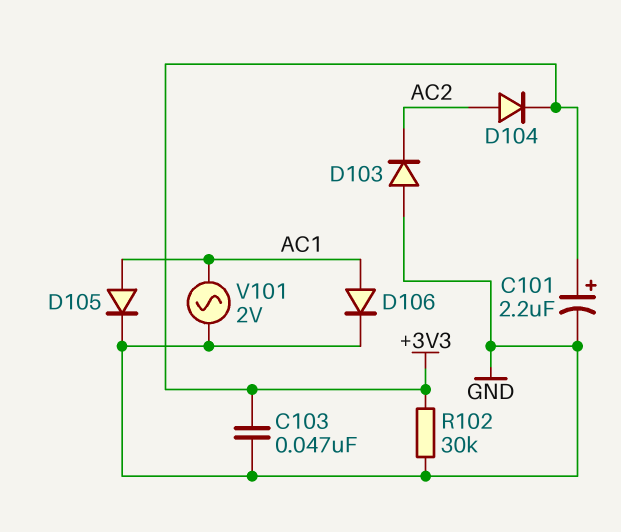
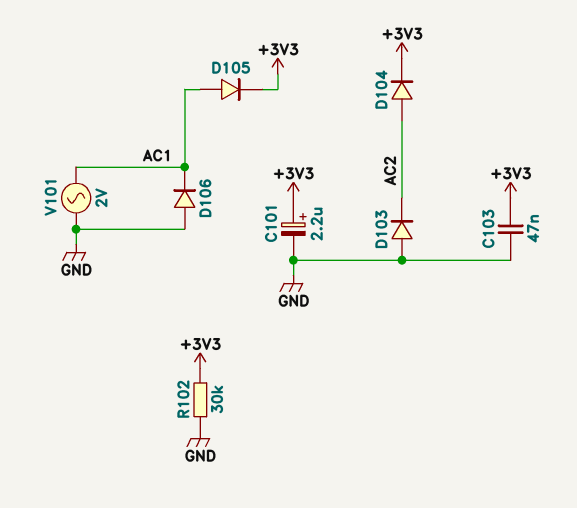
D105: diode (A AC1, K GND) -> diode (A AC1, K +3V3)
D106: diode (A AC1, K GND) -> diode (A GND, K AC1)

